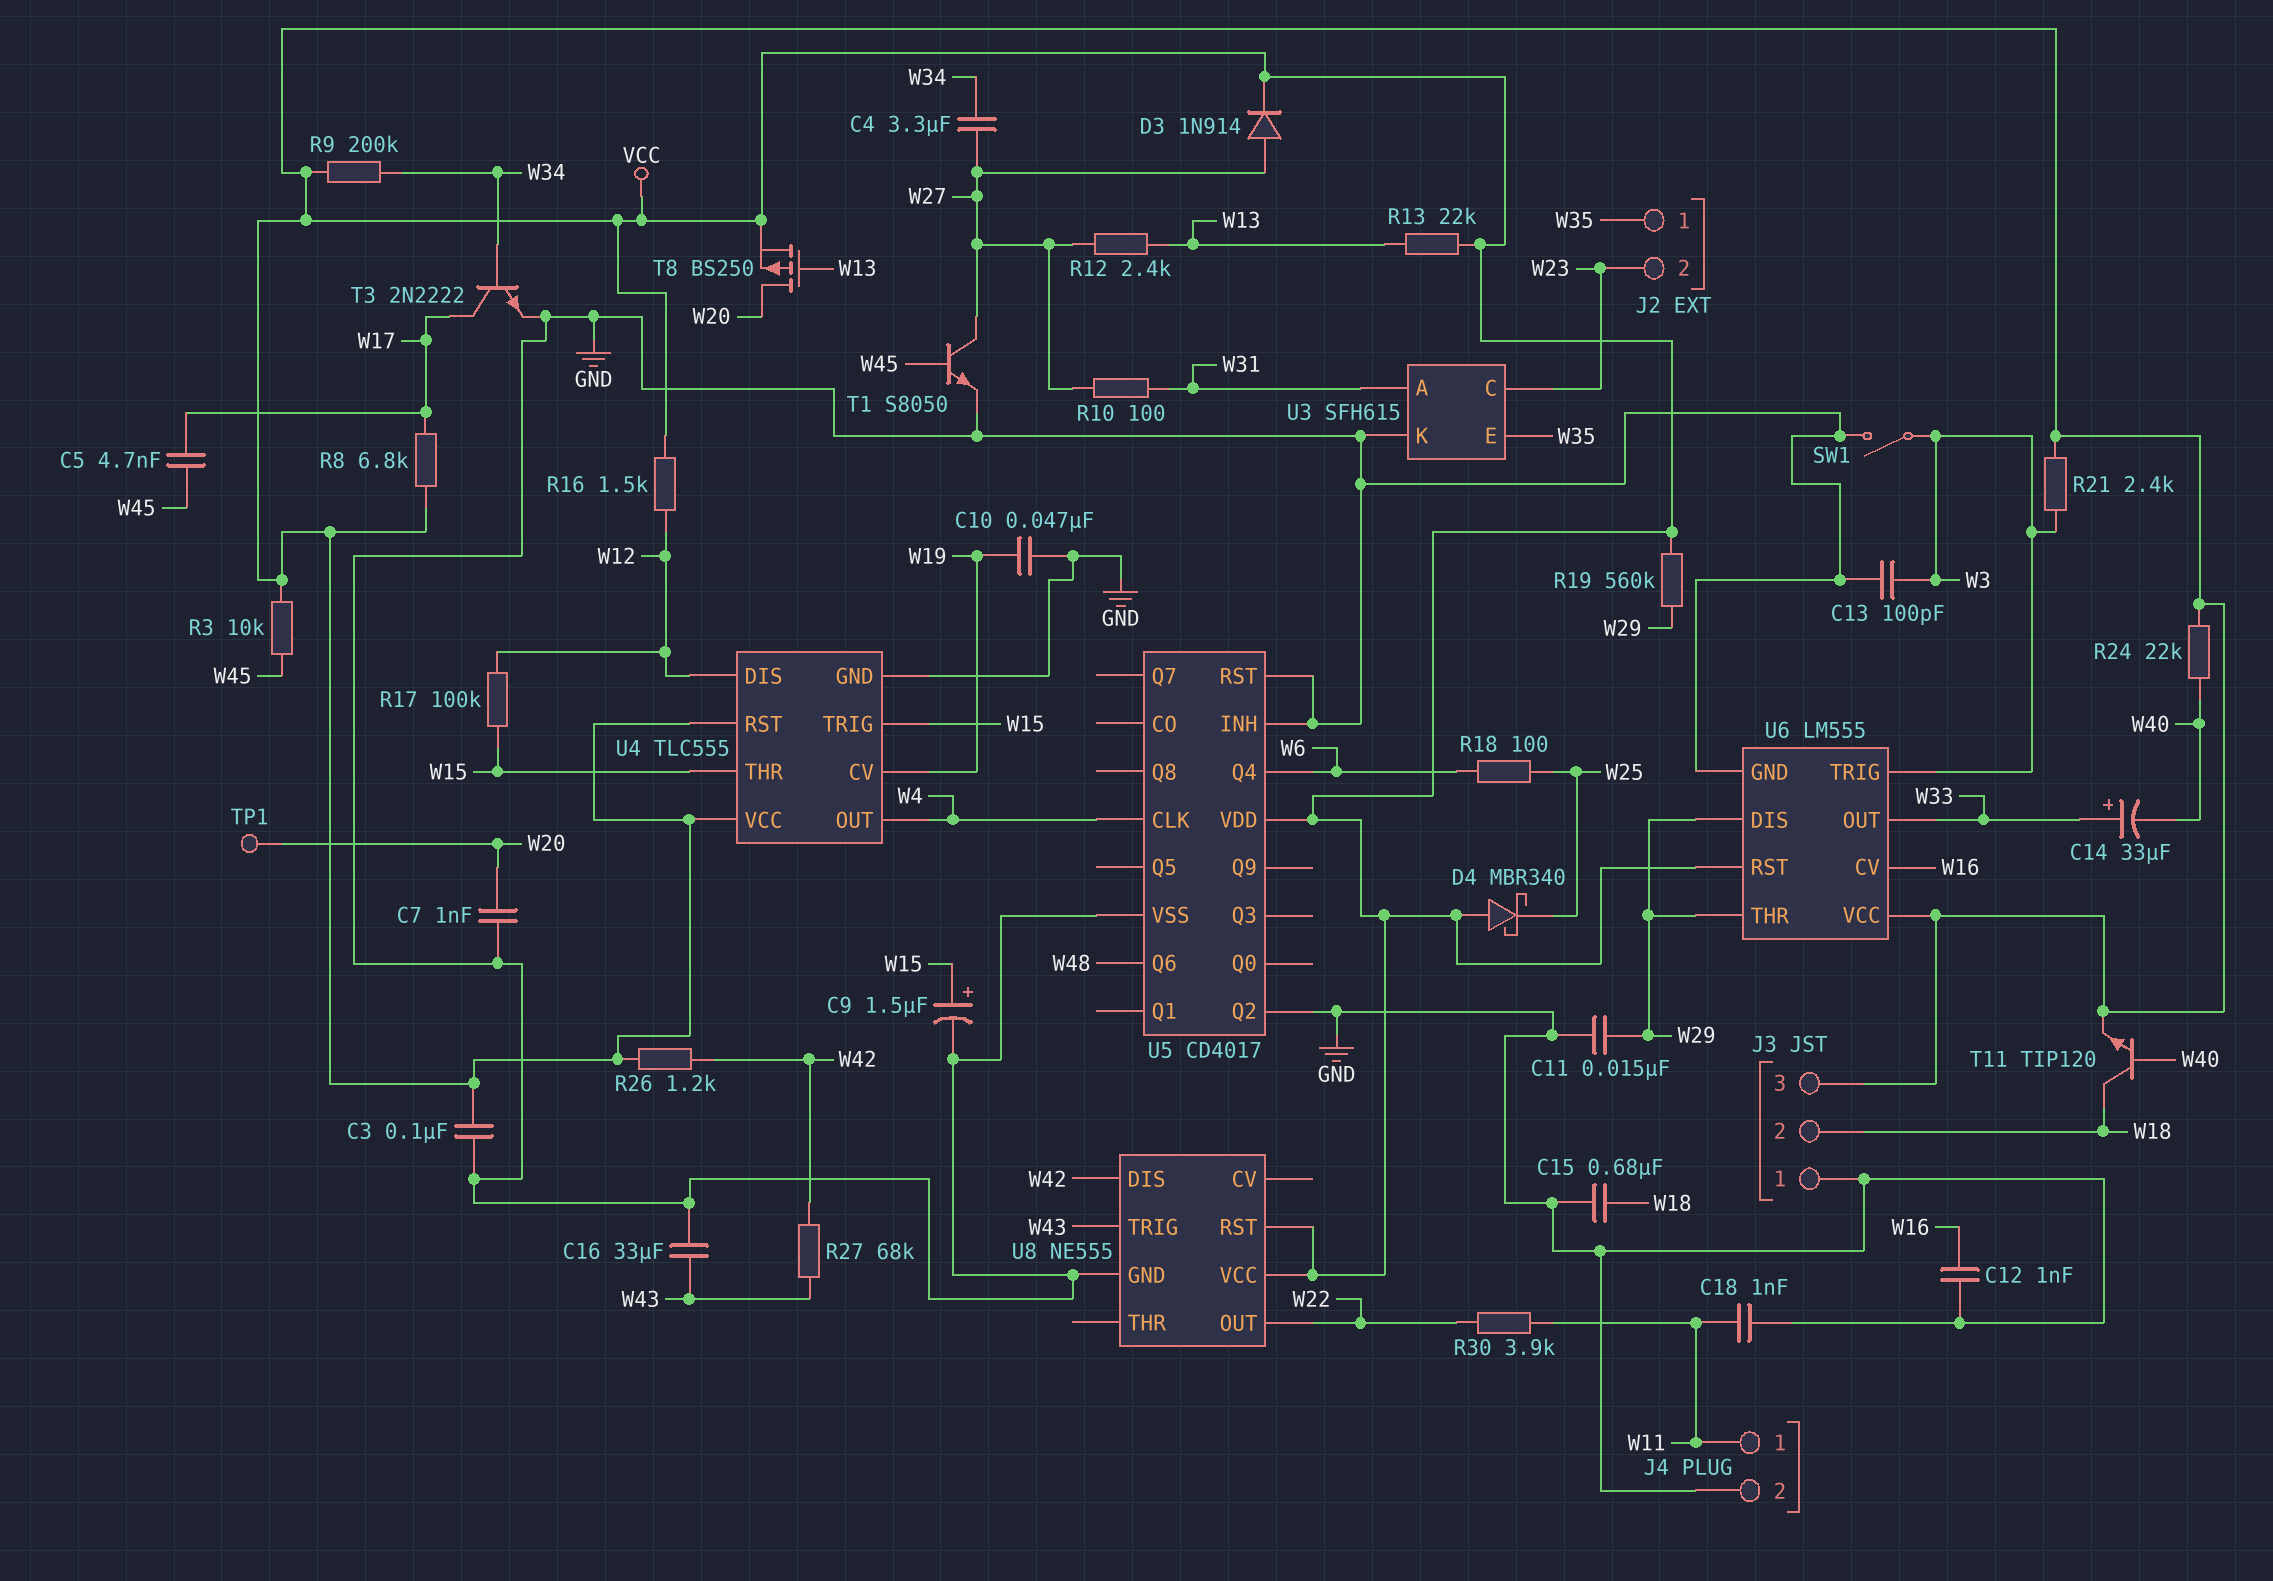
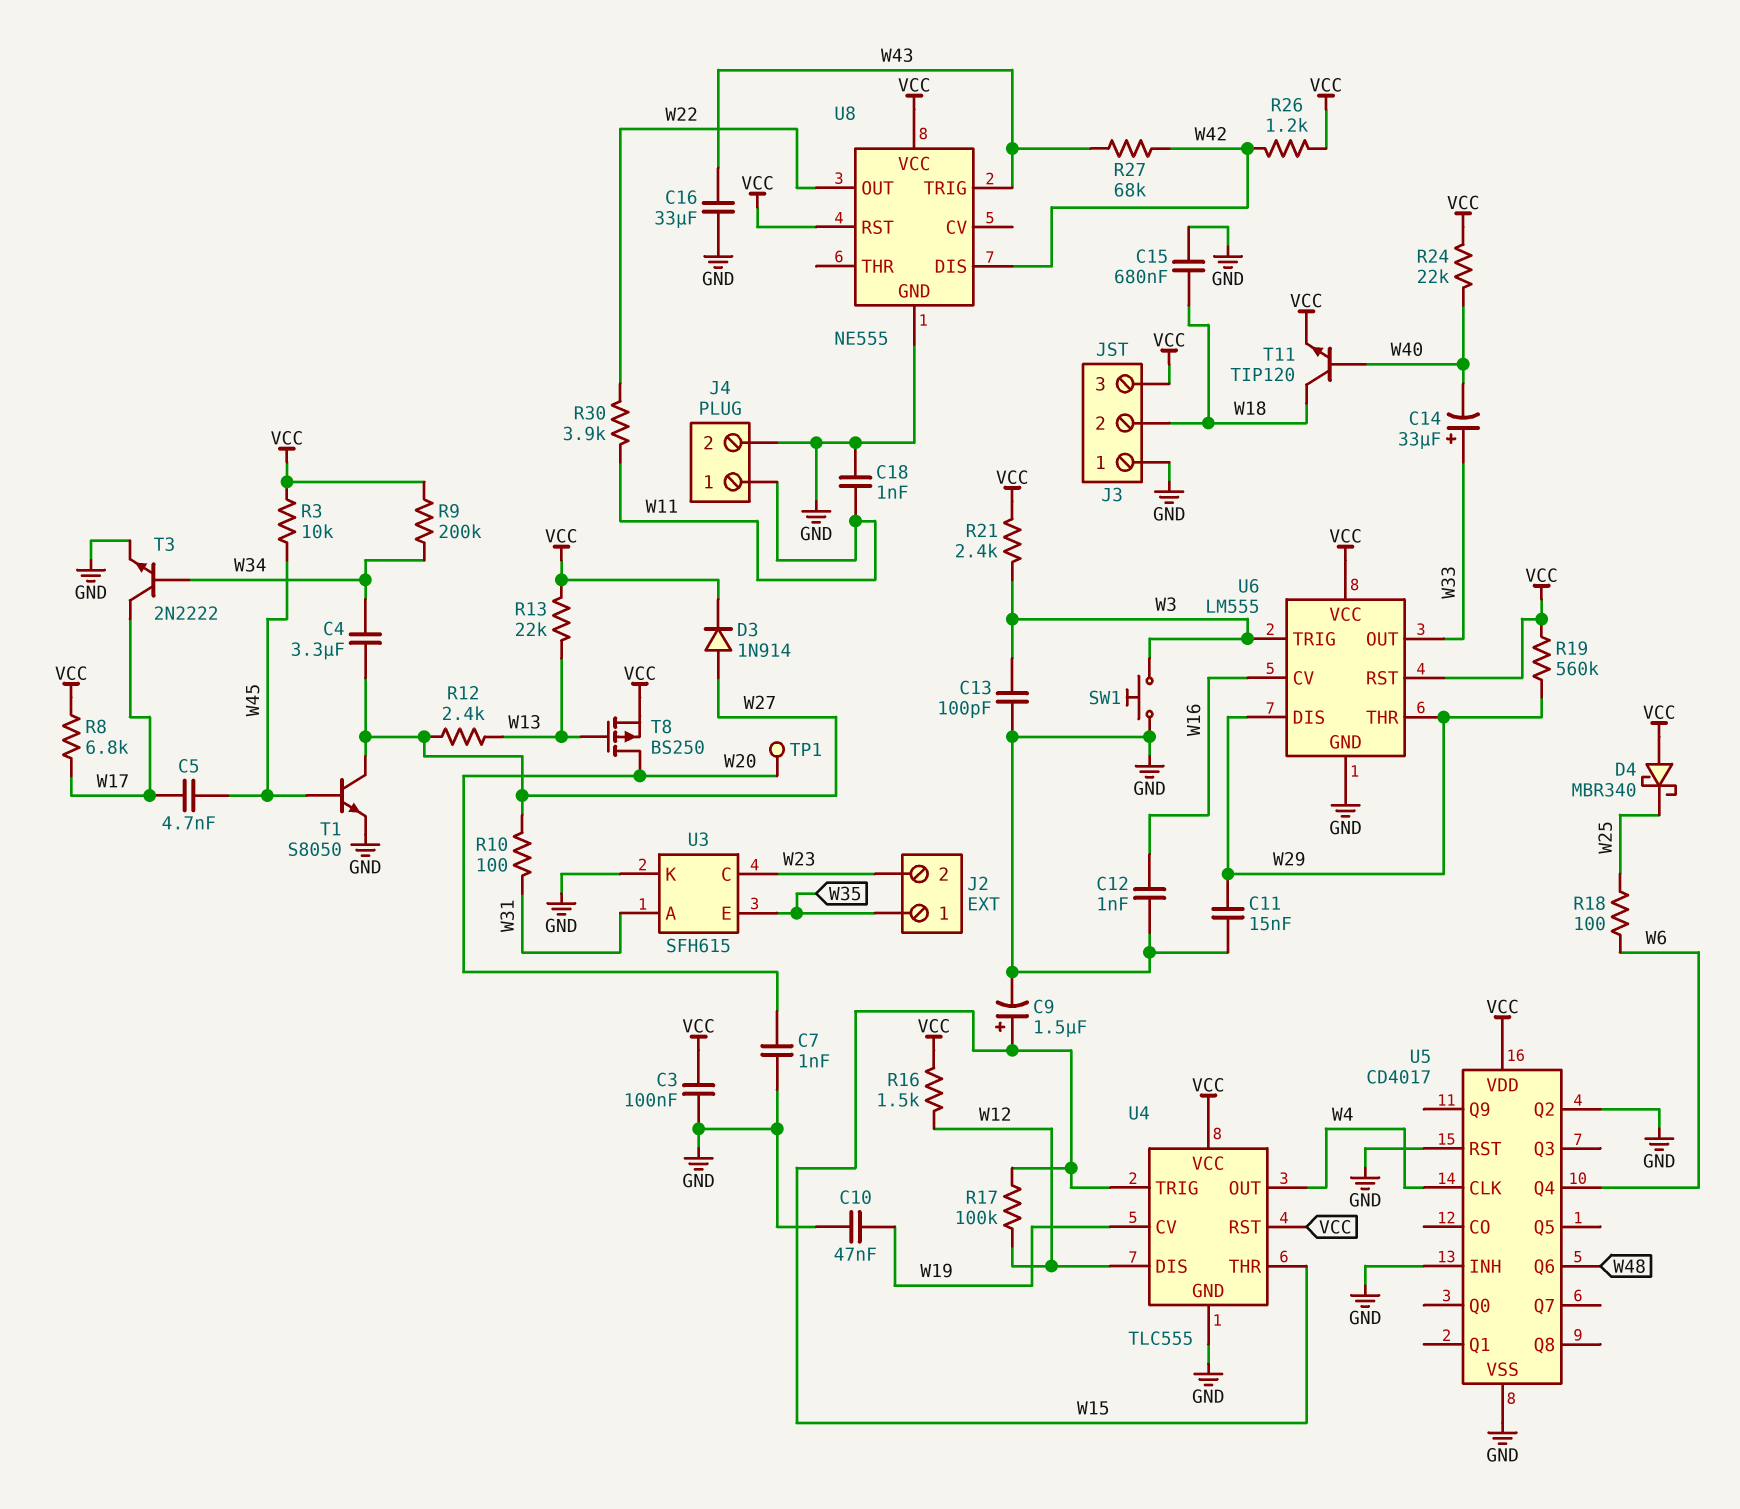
SW1: switch (GND, W3) -> button (GND, W3)

